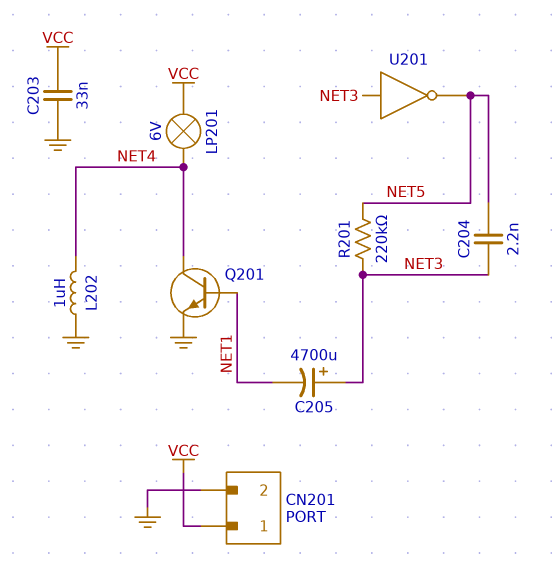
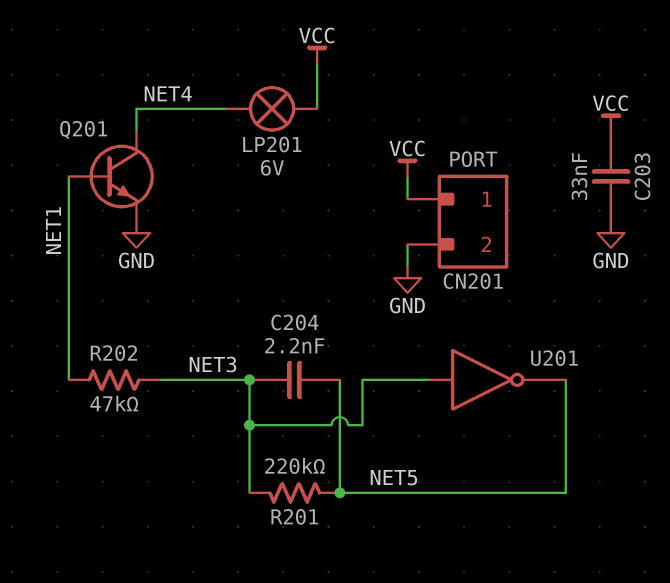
C205: 4700uF (plus NET3, minus NET1) -> none
L202: 1uH (GND, NET4) -> none
R202: none -> 47k (NET1, NET3)

